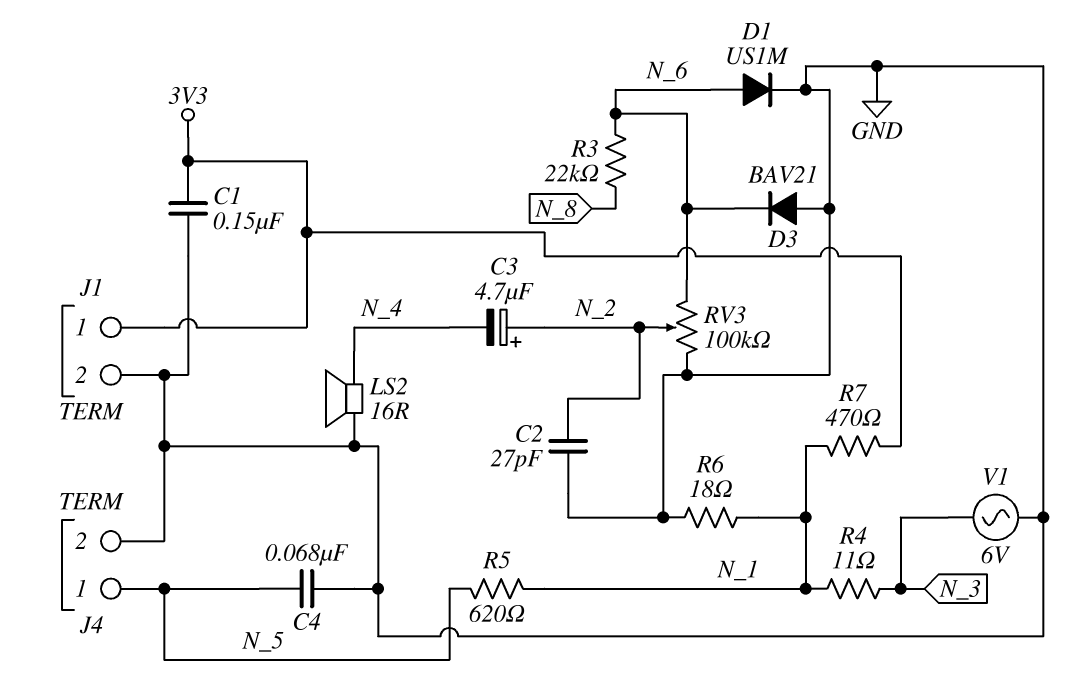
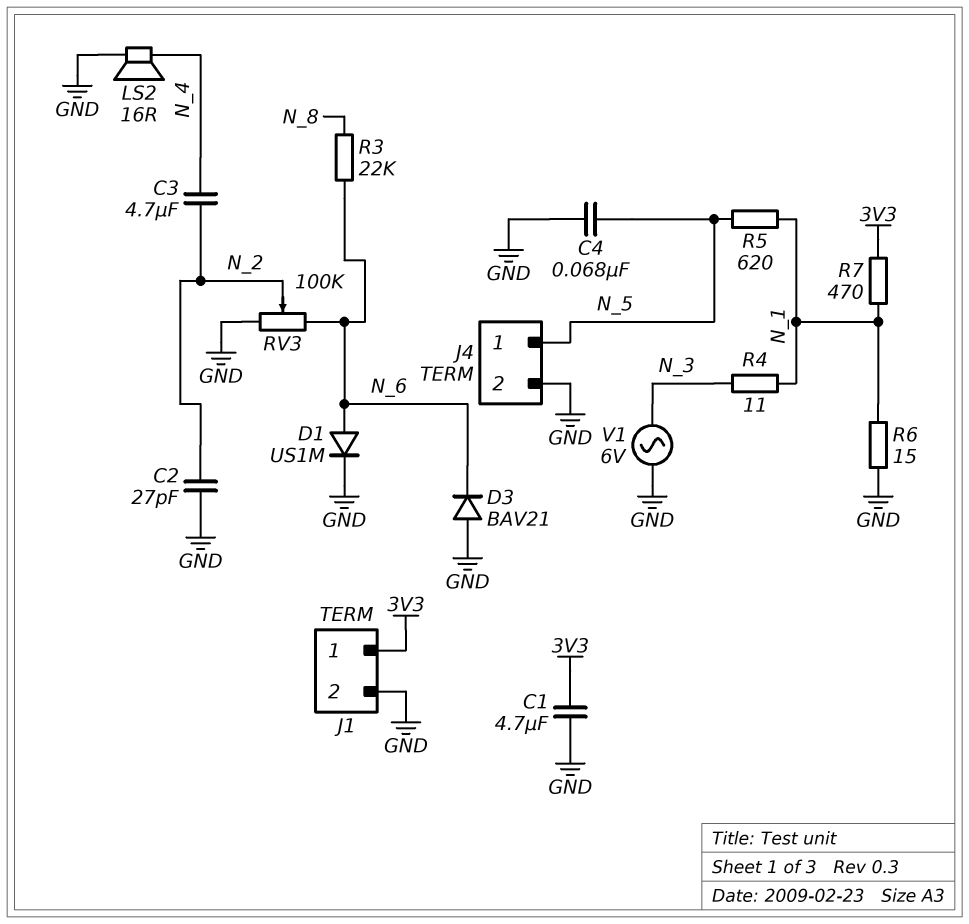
C1: 150nF (3V3, GND) -> 4.7uF (3V3, GND)
C3: 4.7uF (plus N_2, minus N_4) -> 4.7uF (N_2, N_4)
R6: 18 (GND, N_1) -> 15 (GND, N_1)

